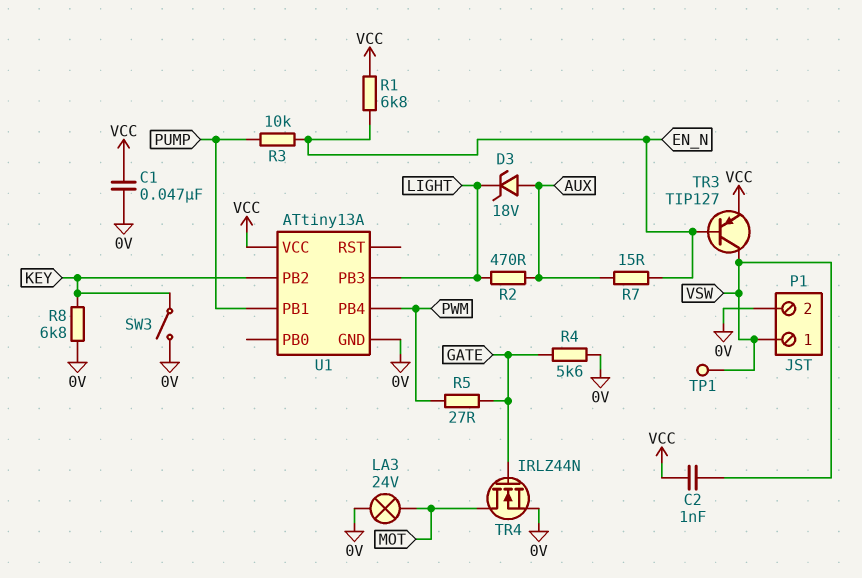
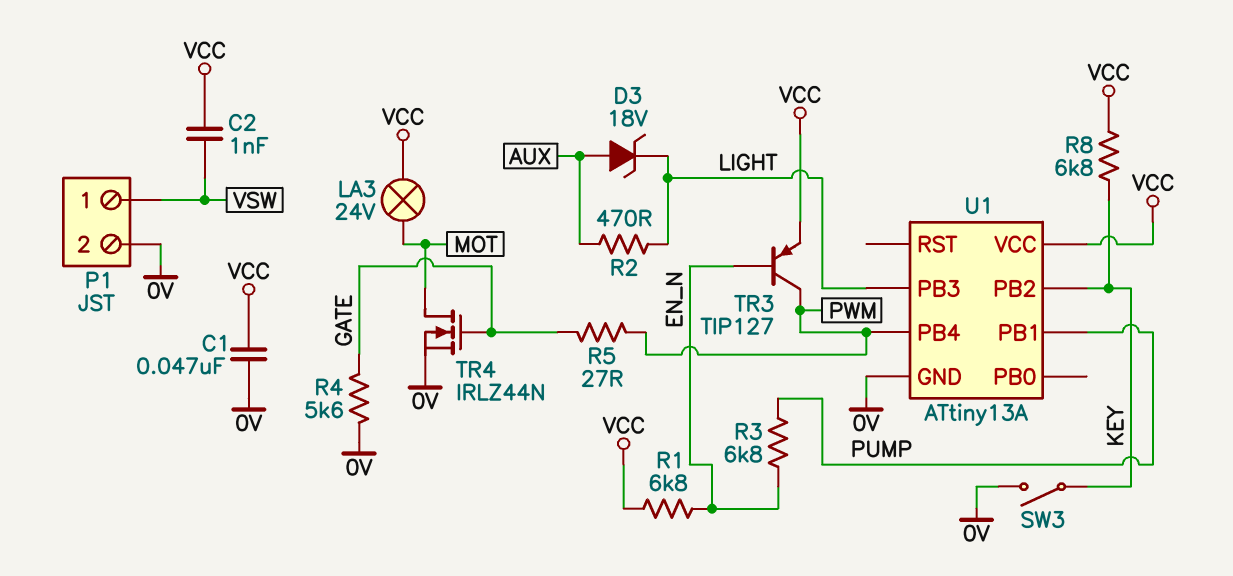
LA3: lamp 24V (0V, MOT) -> lamp 24V (MOT, VCC)
R3: 10k (EN_N, PUMP) -> 6.8k (EN_N, PUMP)
R7: 15 (AUX, EN_N) -> none
R8: 6.8k (0V, KEY) -> 6.8k (KEY, VCC)
TP1: test point (VSW) -> none
TR3: PNP TIP127 (B EN_N, C VSW, E VCC) -> PNP TIP127 (B EN_N, C PWM, E VCC)

